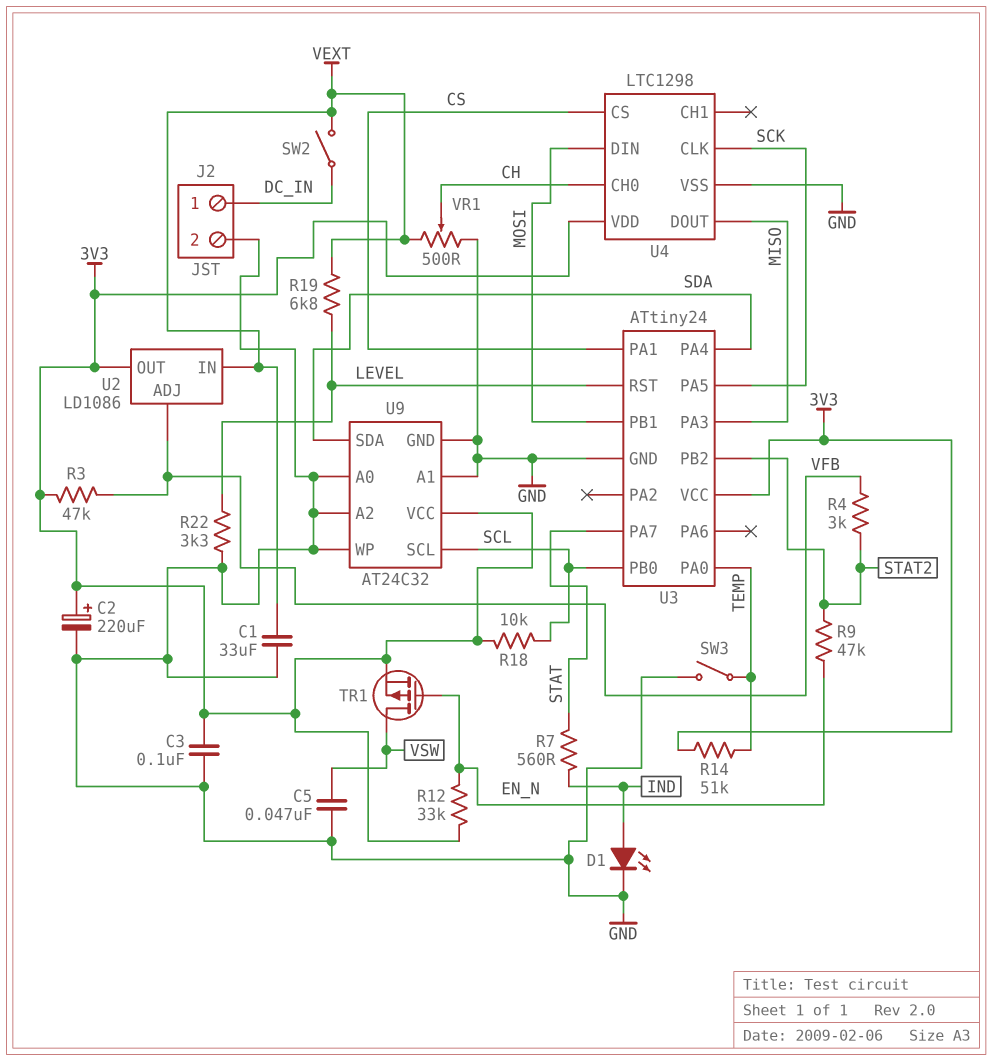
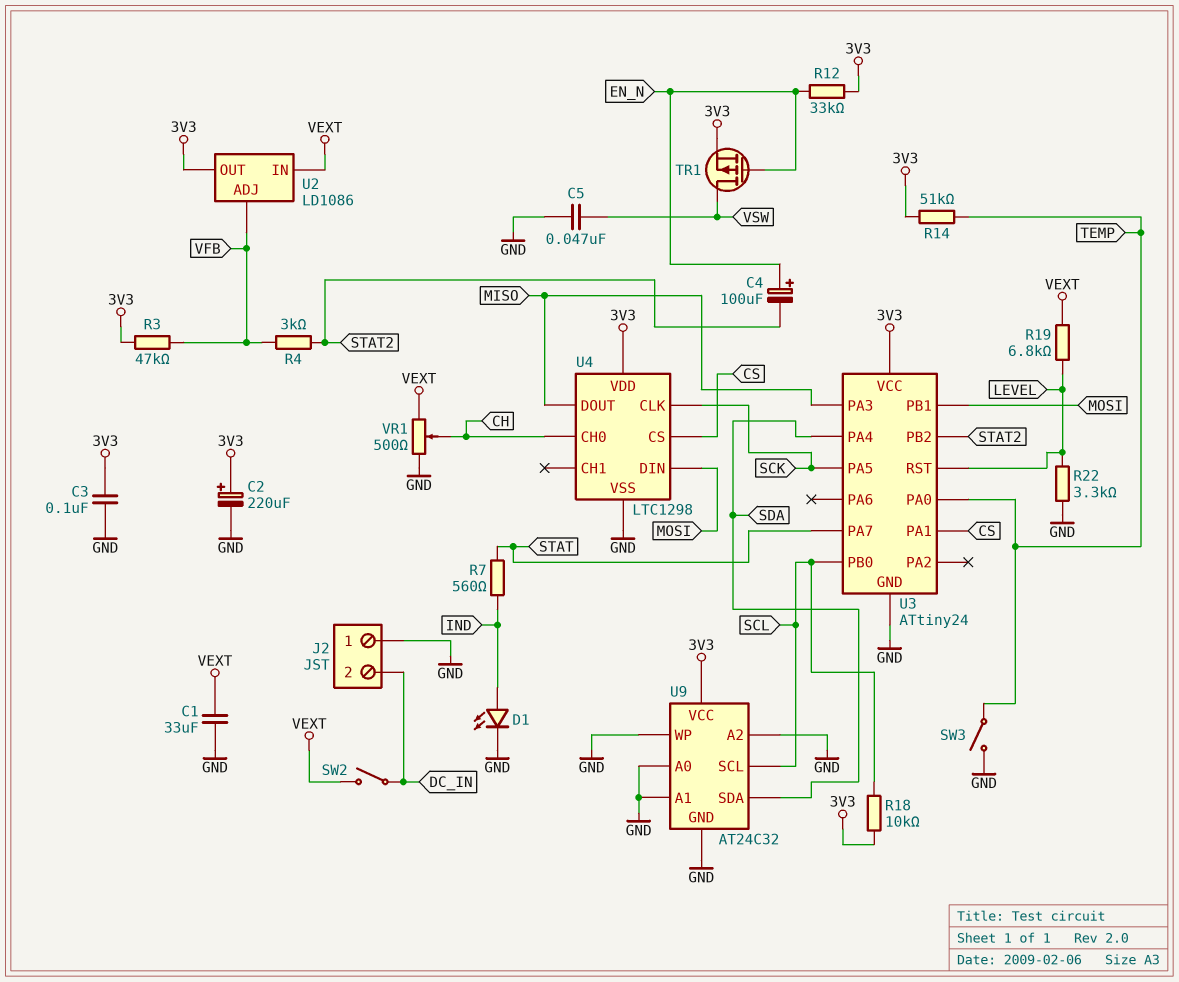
C4: none -> 100uF (plus EN_N, minus STAT2)
J2 pin 1: DC_IN -> GND
J2 pin 2: GND -> DC_IN
R9: 47k (EN_N, STAT2) -> none

